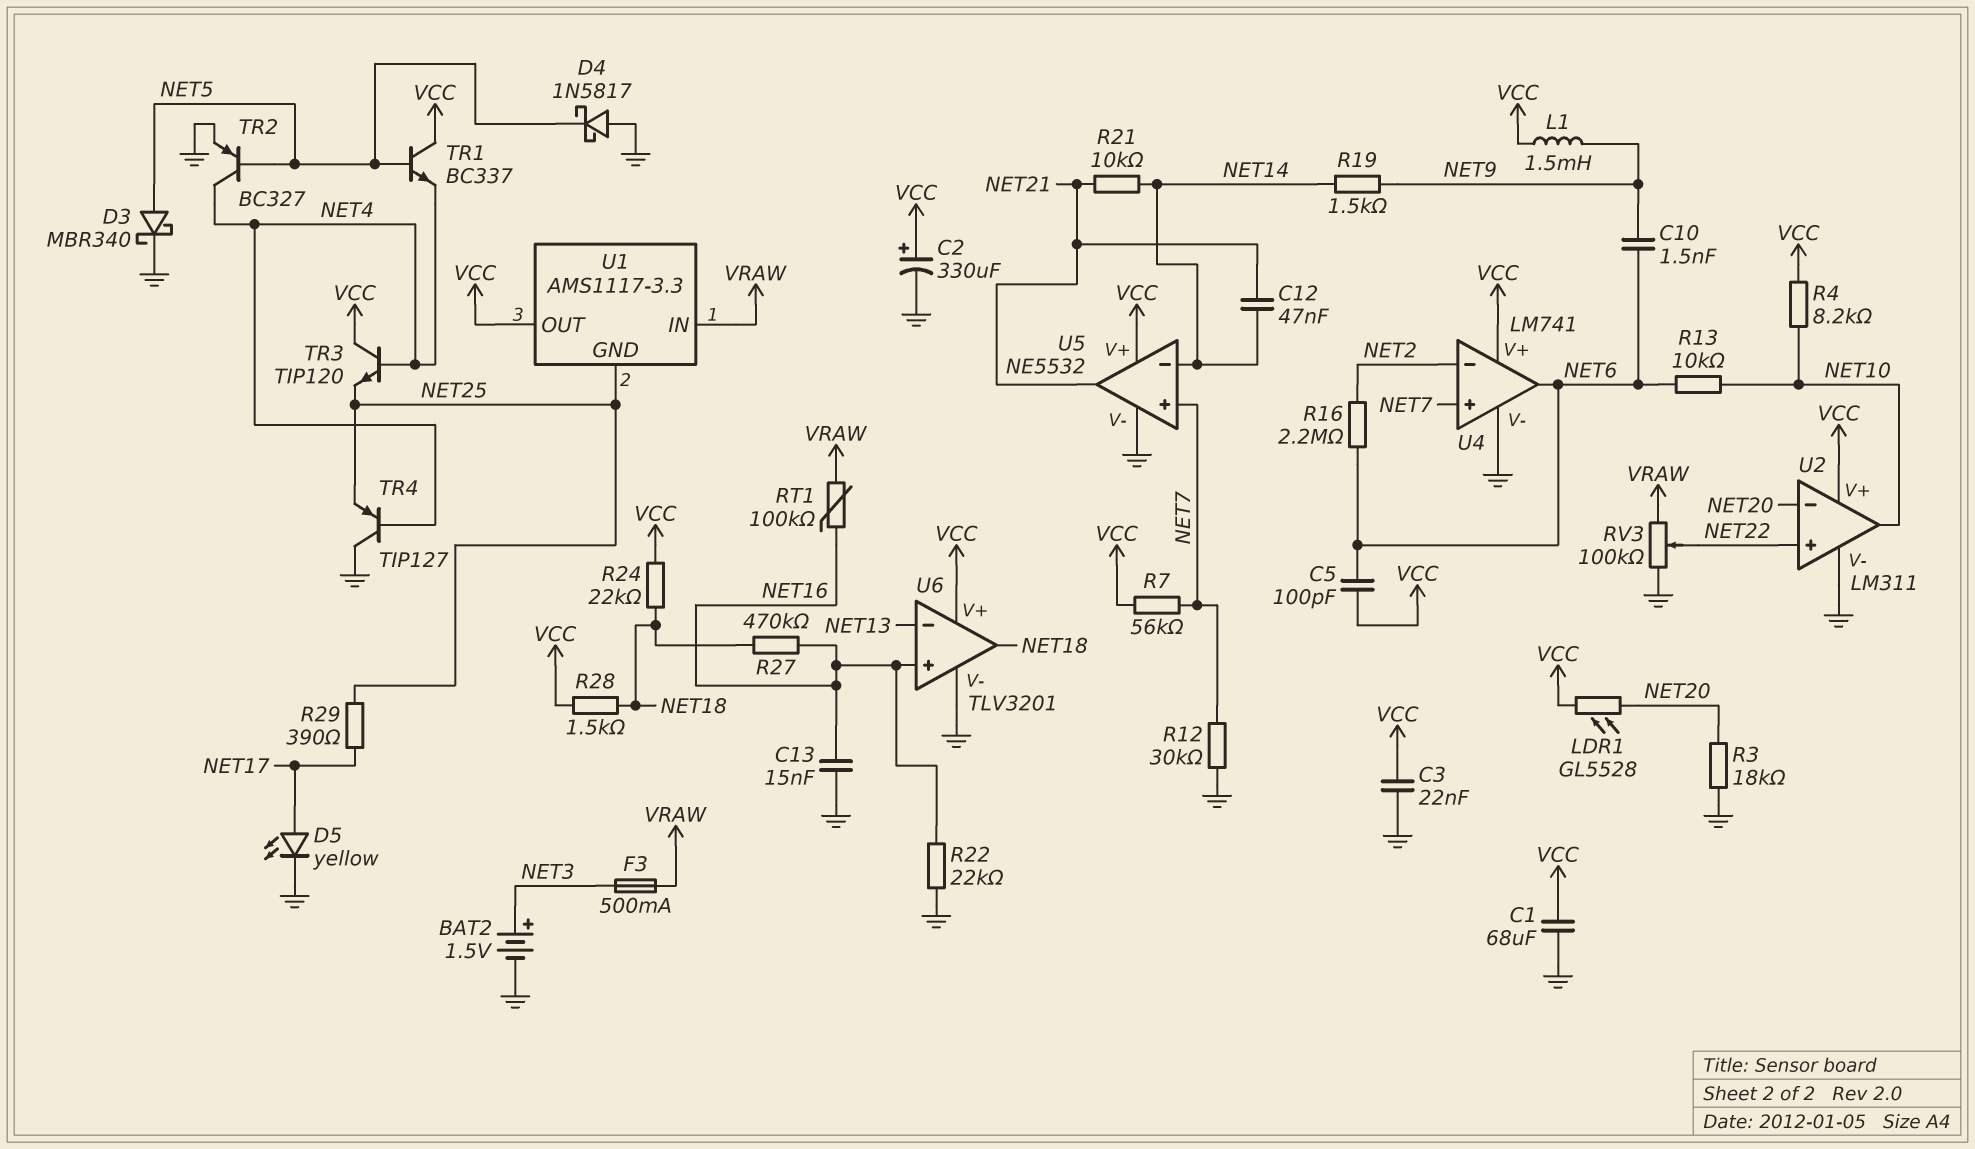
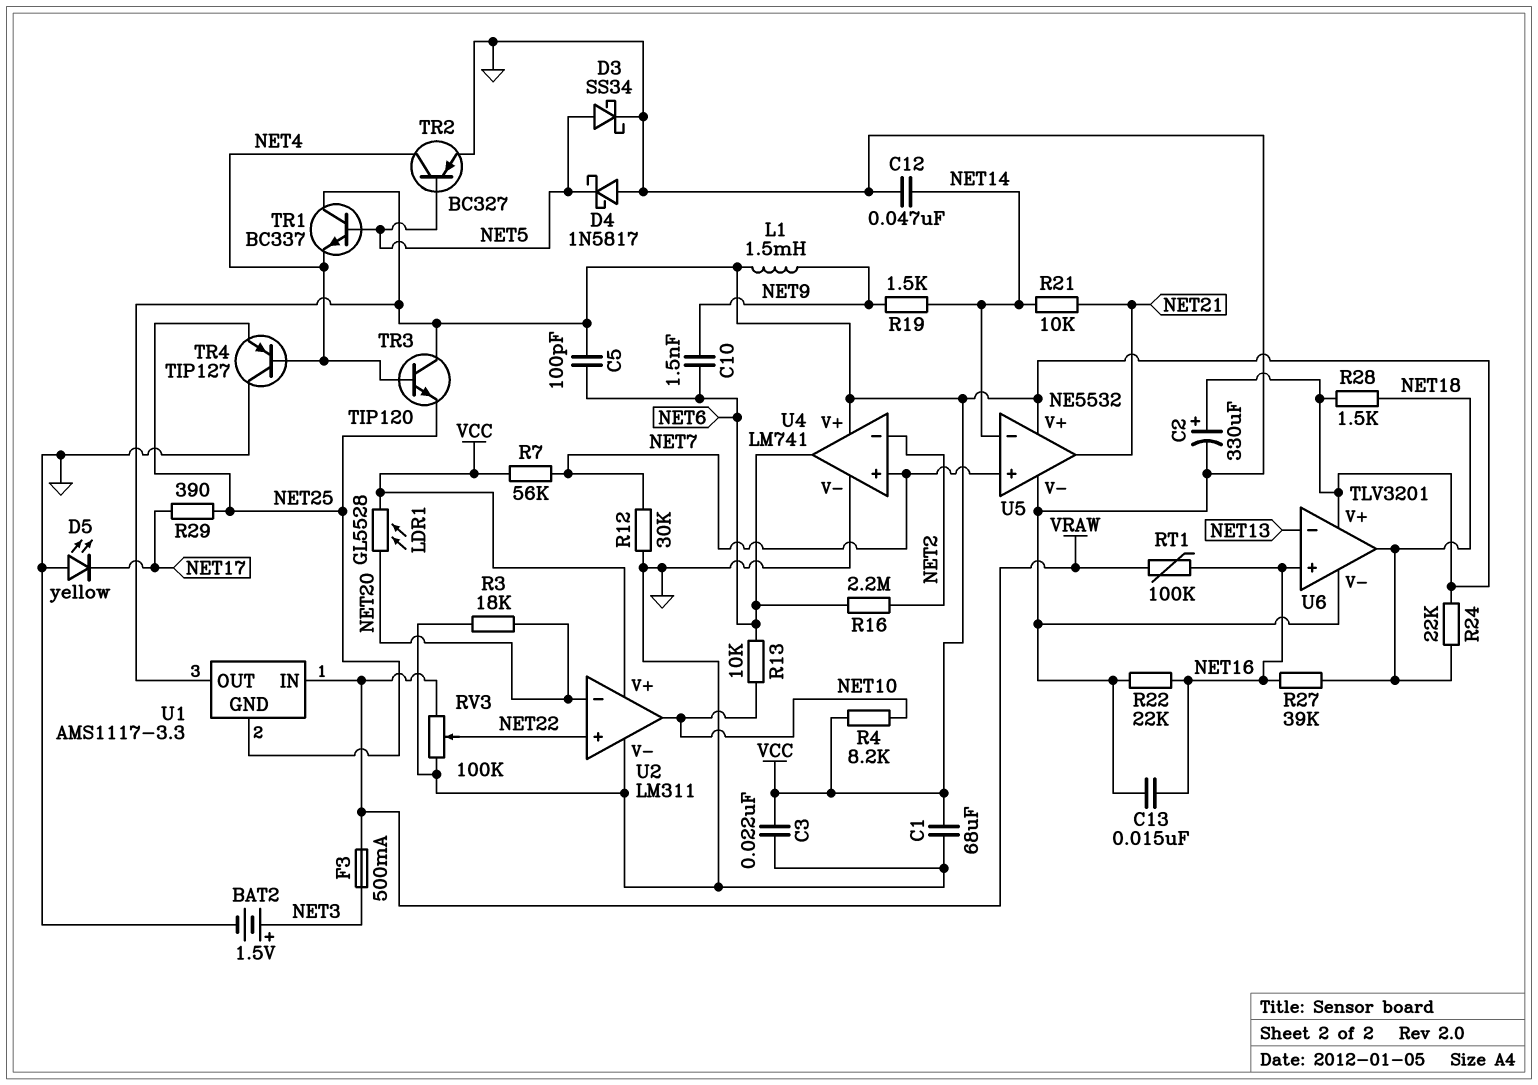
C12: 47nF (NET14, NET21) -> 47nF (GND, NET14)
D3: schottky MBR340 (A NET5, K GND) -> schottky SS34 (A NET5, K GND)
D5: LED yellow (A NET17, K GND) -> LED yellow (A GND, K NET17)
R27: 470k (NET16, NET18) -> 39k (NET16, NET18)

